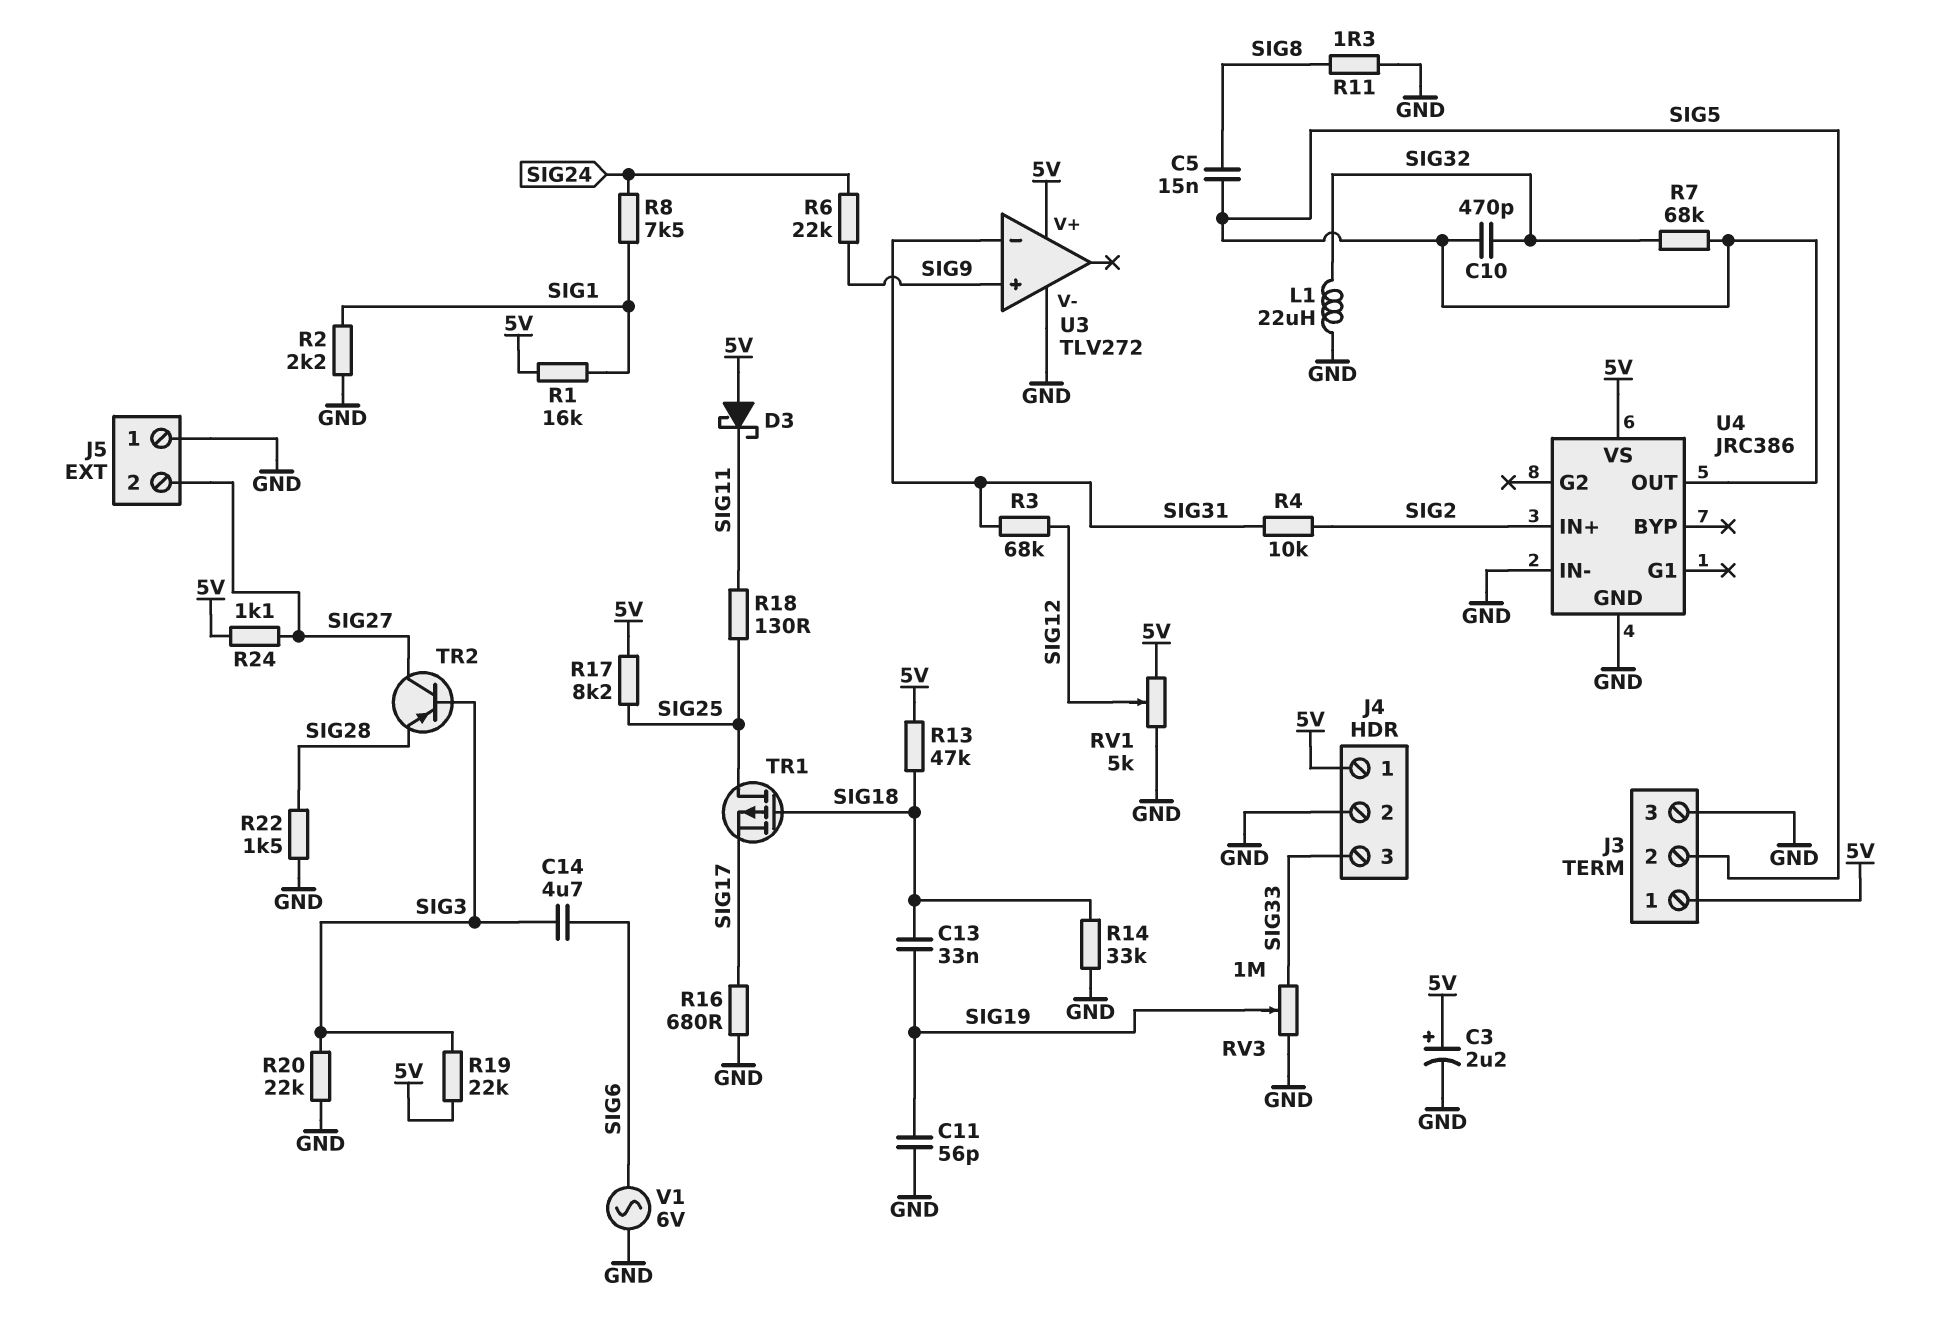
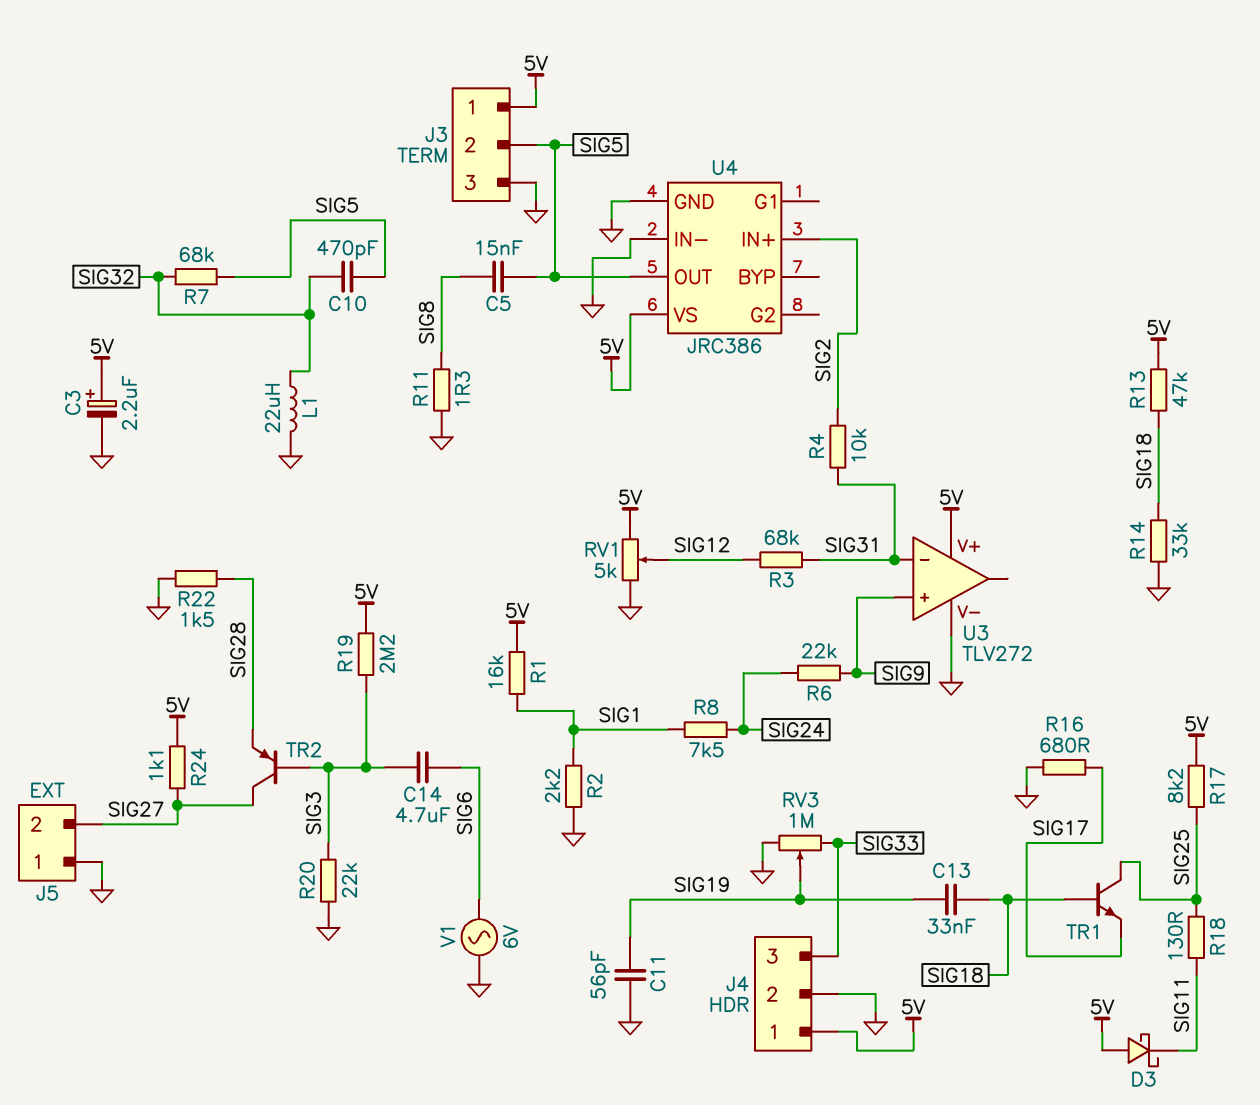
R19: 22k (5V, SIG3) -> 2.2M (5V, SIG3)
TR1: PMOS (G SIG18, D SIG25, S SIG17) -> NPN (B SIG18, C SIG25, E SIG17)

